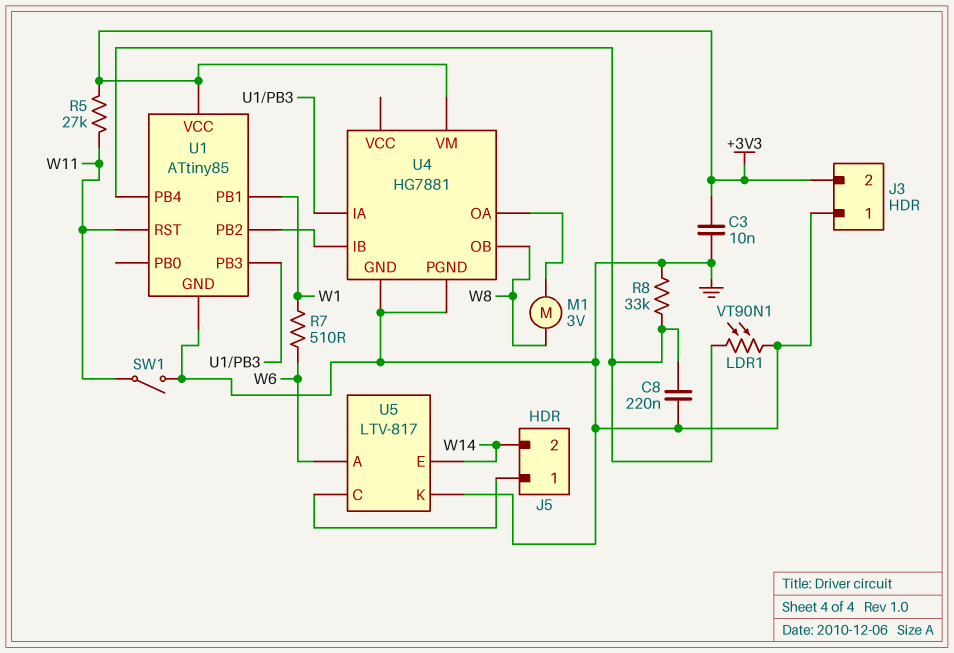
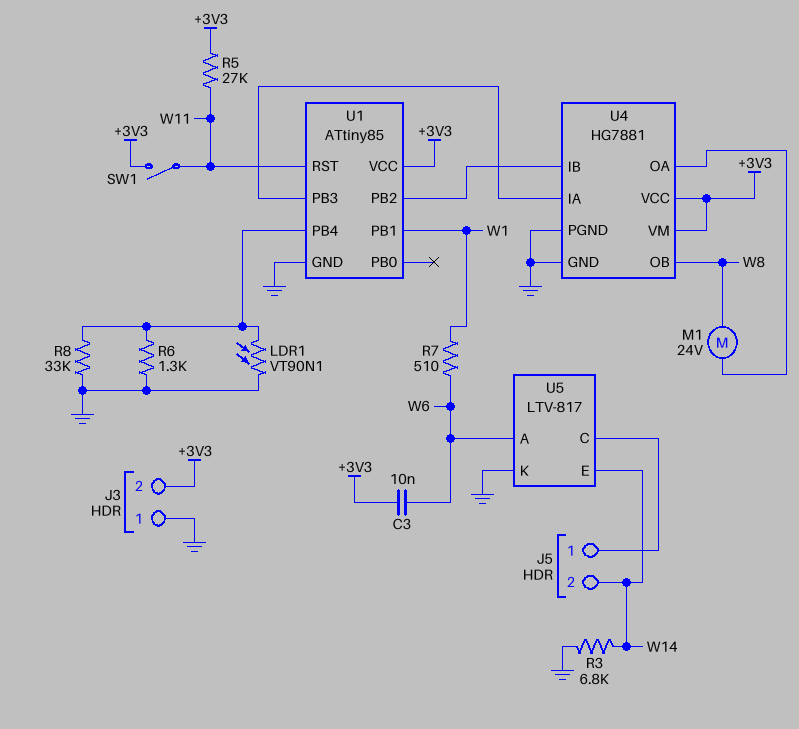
C3: 10nF (+3V3, GND) -> 10nF (+3V3, W6)
C8: 220nF (GND, U1/PB4) -> none
M1: motor 3V (U4/OA, W8) -> motor 24V (U4/OA, W8)
R3: none -> 6.8k (GND, W14)
R6: none -> 1.3k (GND, U1/PB4)
SW1: switch (GND, W11) -> switch (+3V3, W11)
U4 pin VCC: none -> +3V3

